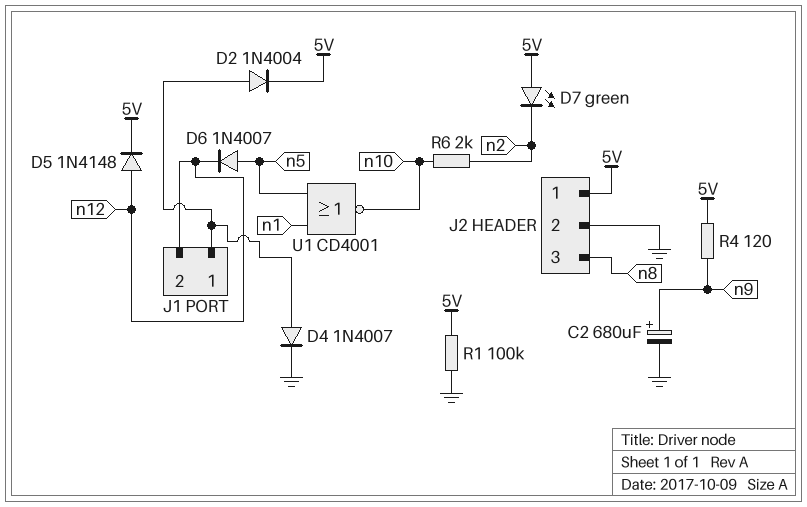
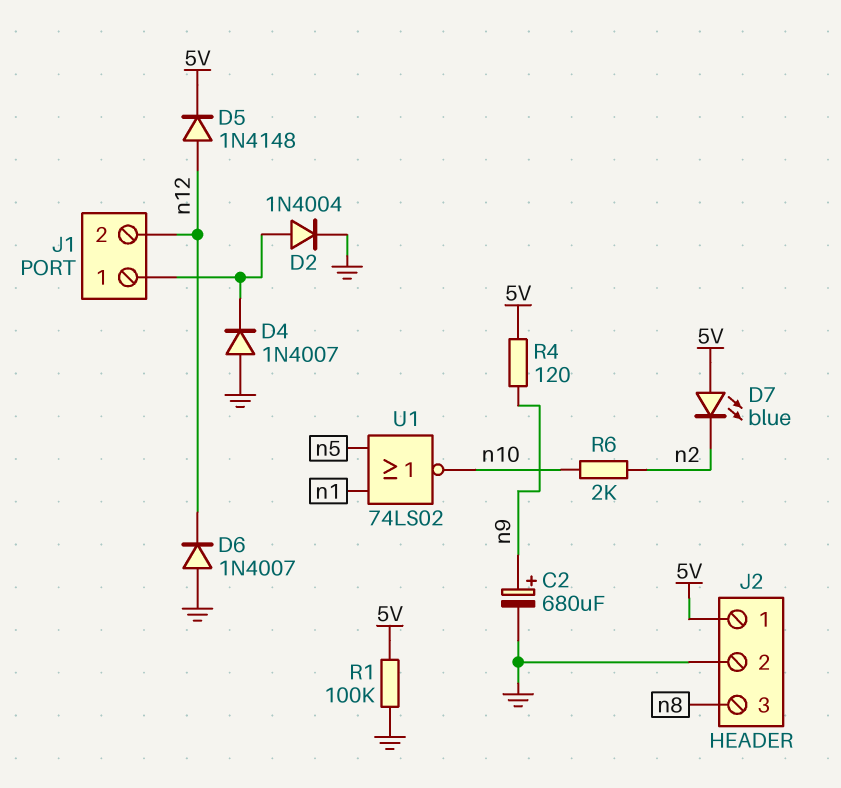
D2: diode 1N4004 (A J1/1, K 5V) -> diode 1N4004 (A J1/1, K GND)
D4: diode 1N4007 (A J1/1, K GND) -> diode 1N4007 (A GND, K J1/1)
D6: diode 1N4007 (A n5, K n12) -> diode 1N4007 (A GND, K n12)
D7: LED green (A 5V, K n2) -> LED blue (A 5V, K n2)
U1: NOR CD4001 (in n1, in n5, out n10) -> NOR 74LS02 (in n1, in n5, out n10)

